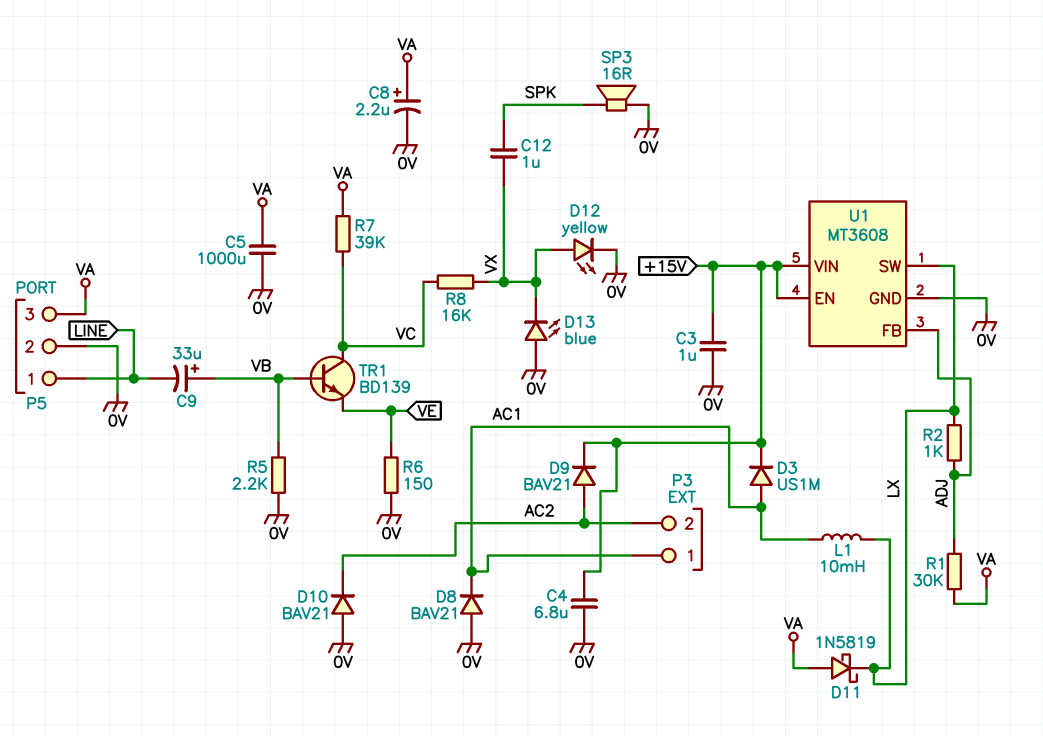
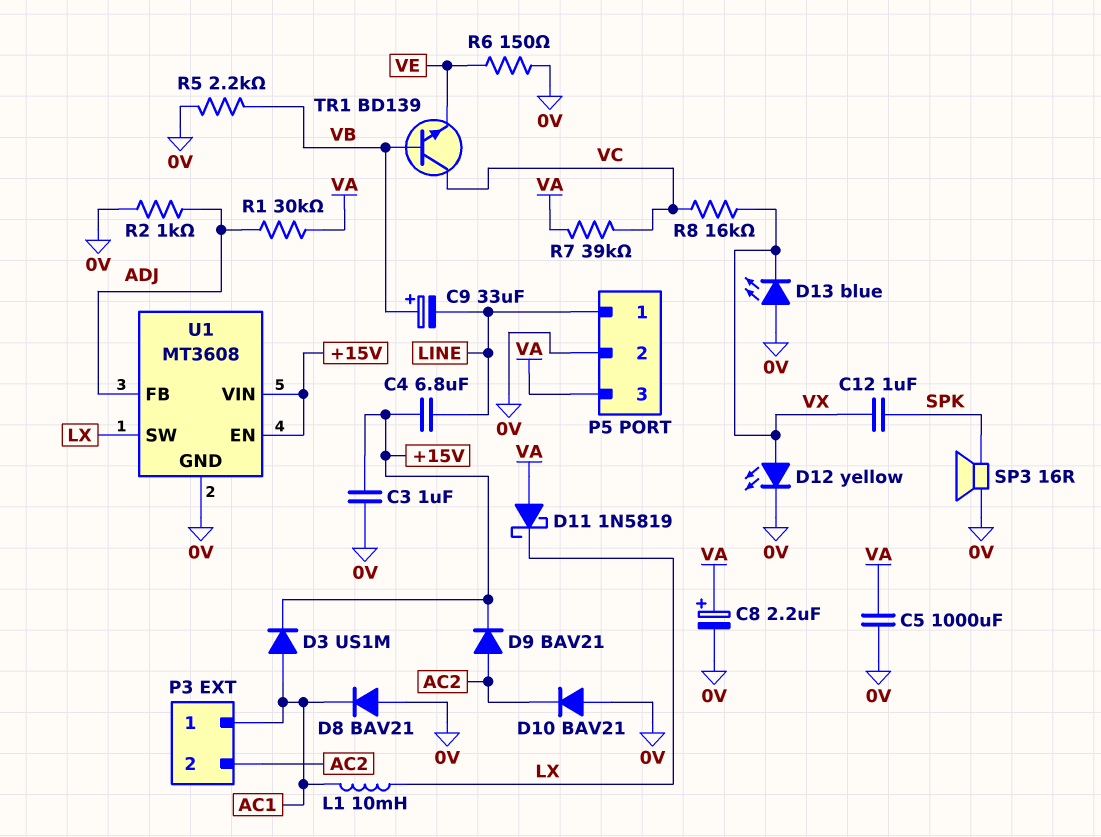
C4: 6.8uF (+15V, 0V) -> 6.8uF (+15V, LINE)
R2: 1k (ADJ, LX) -> 1k (0V, ADJ)

